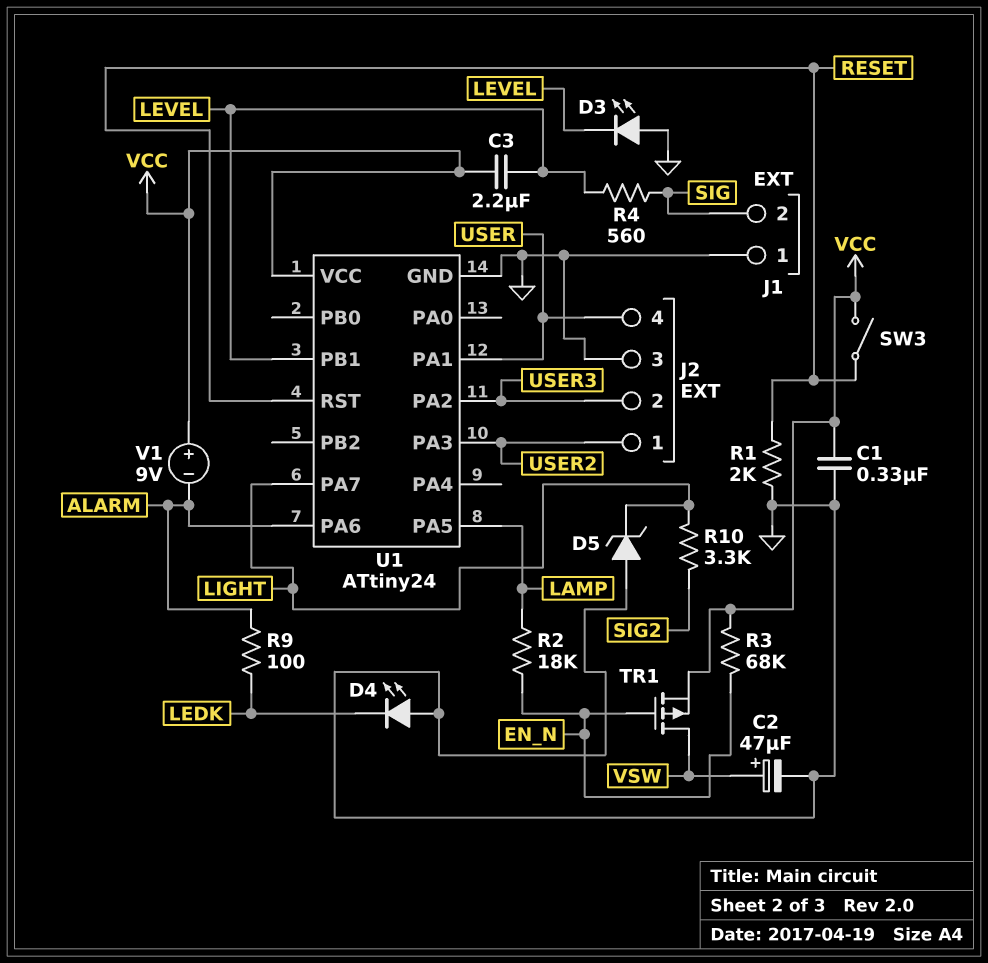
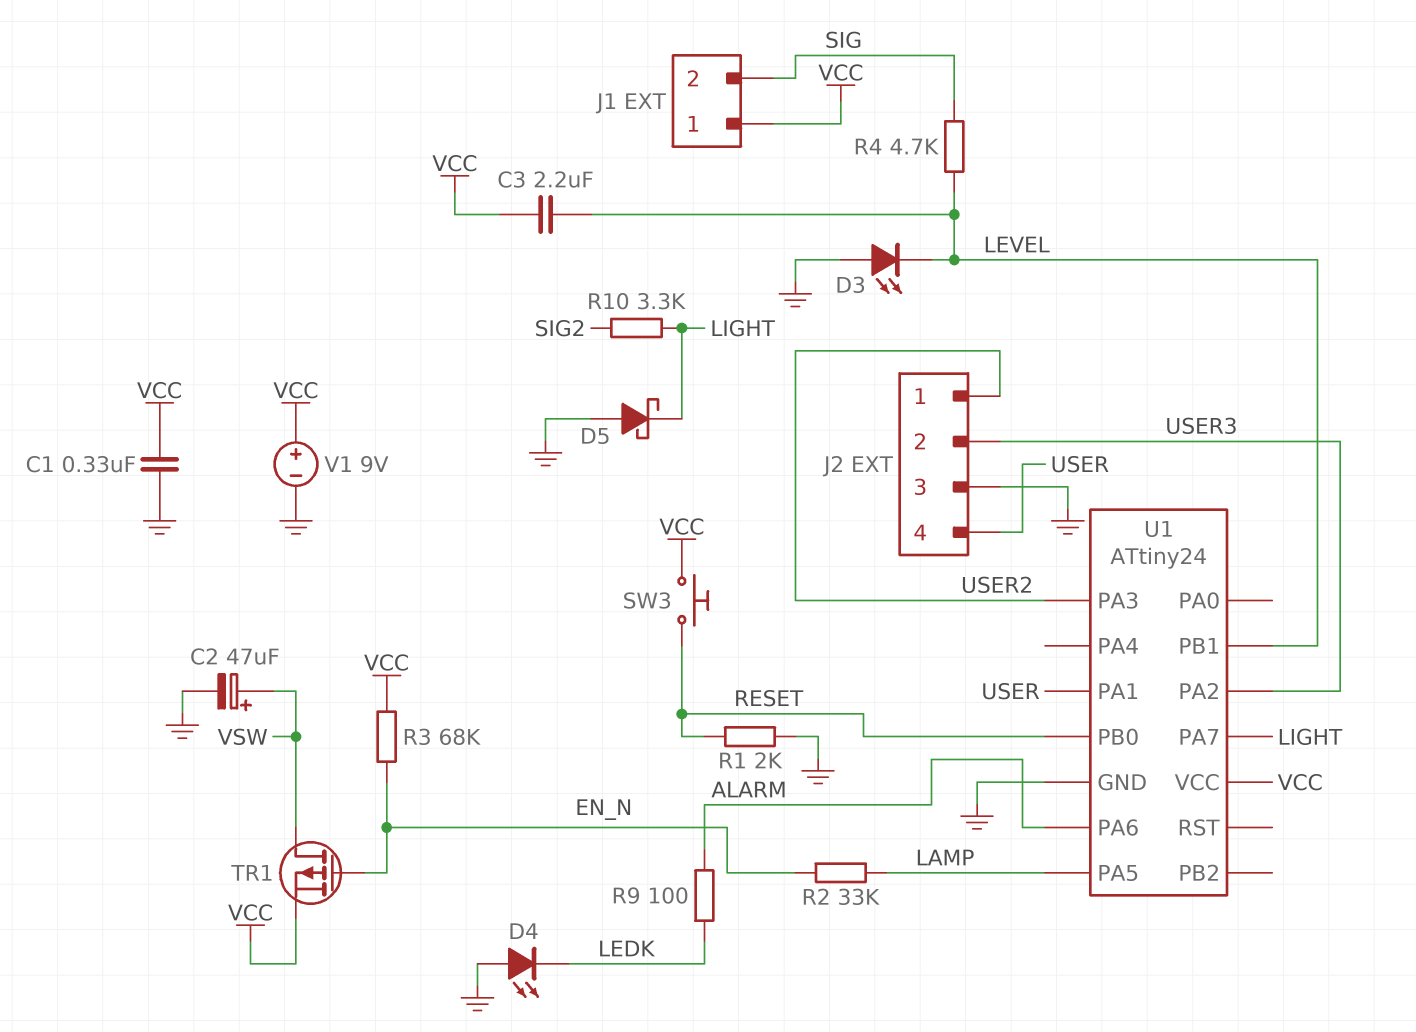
D5: zener (A GND, K LIGHT) -> schottky (A GND, K LIGHT)
J1 pin 1: GND -> VCC
R2: 18k (EN_N, LAMP) -> 33k (EN_N, LAMP)
R4: 560 (LEVEL, SIG) -> 4.7k (LEVEL, SIG)
SW3: switch (RESET, VCC) -> button (RESET, VCC)
U1 pin PB0: none -> RESET
U1 pin RST: RESET -> none
V1: 9V (plus VCC, minus ALARM) -> 9V (plus VCC, minus GND)

